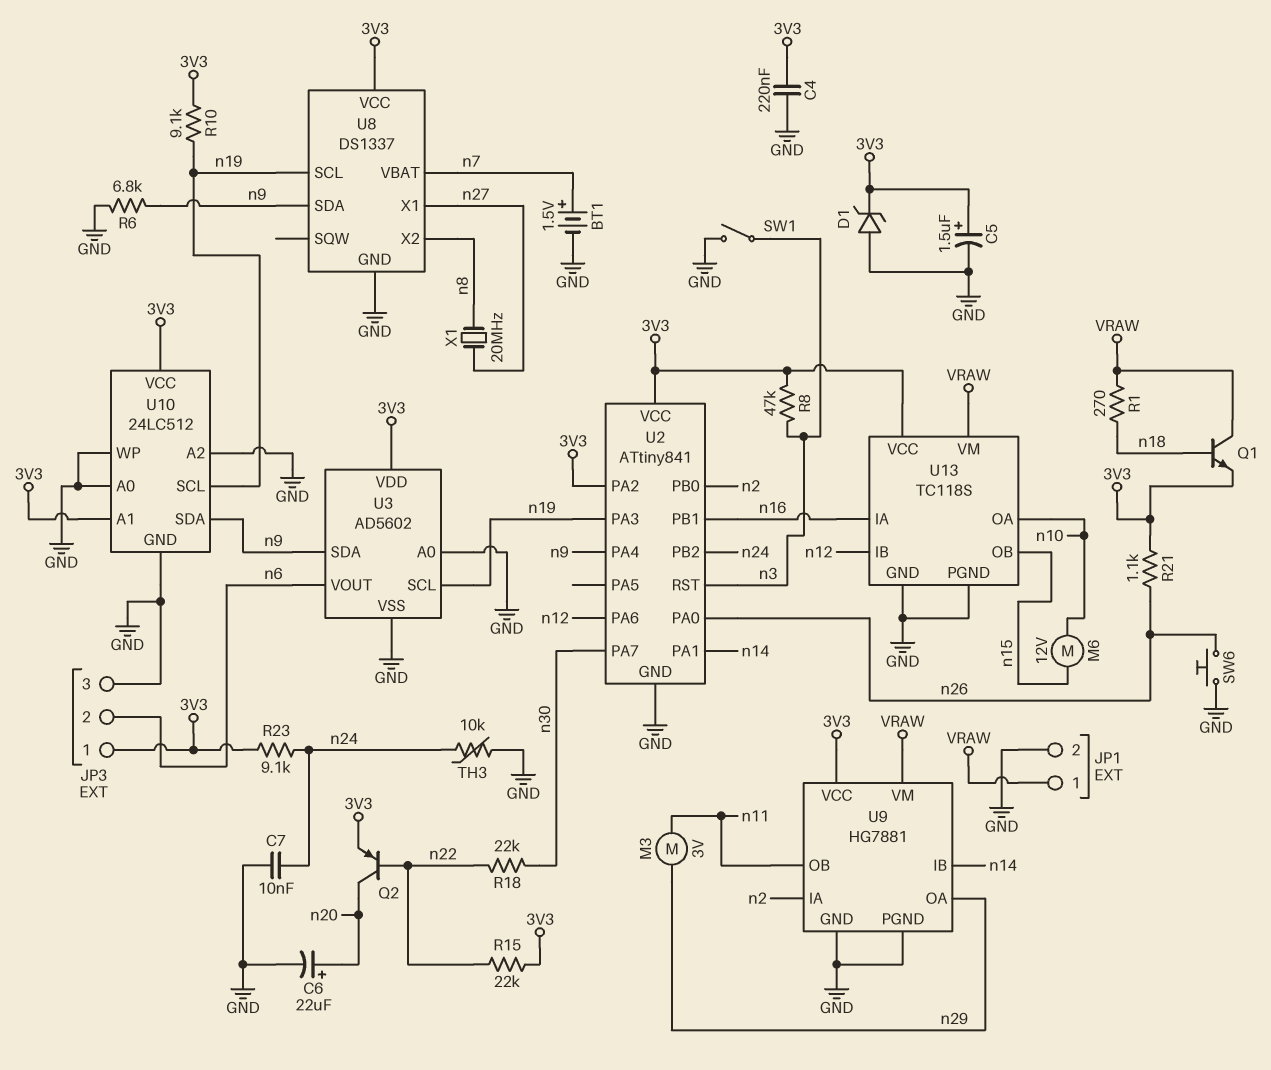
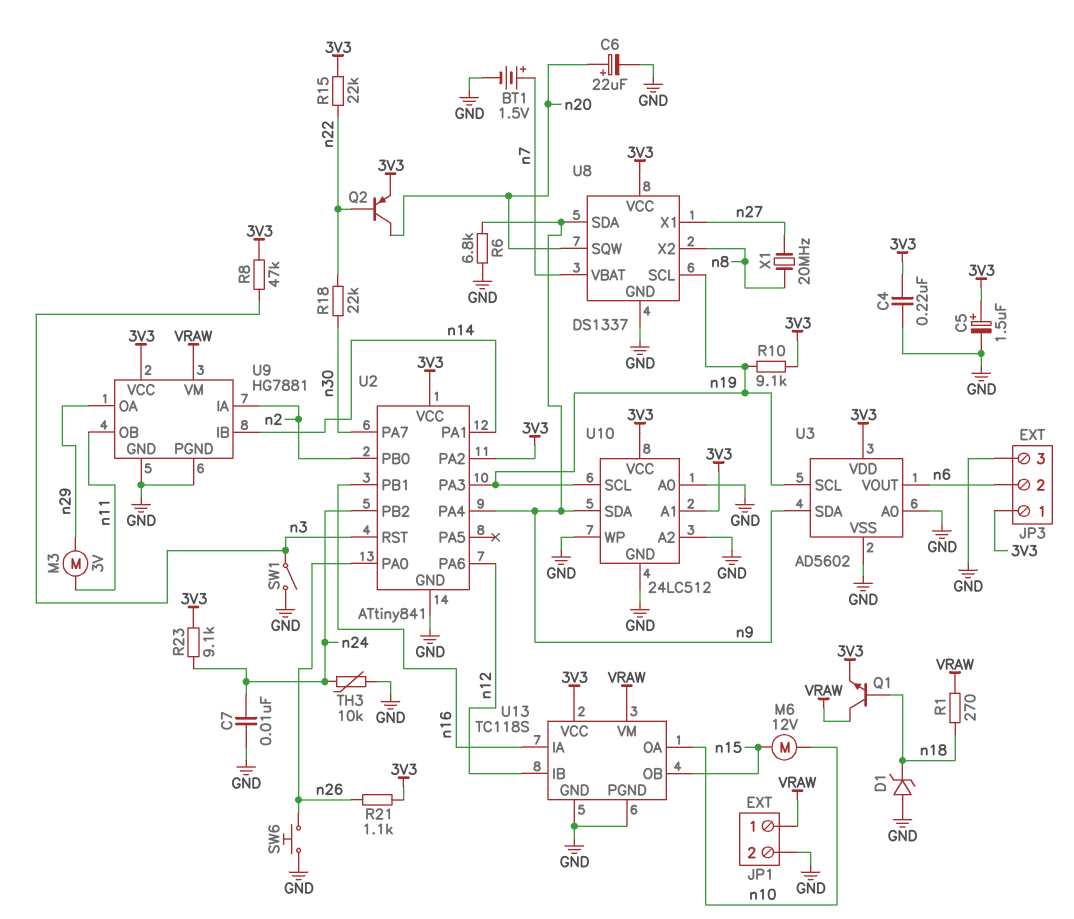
D1: zener (A GND, K 3V3) -> zener (A GND, K n18)
U8 pin SQW: none -> n20

